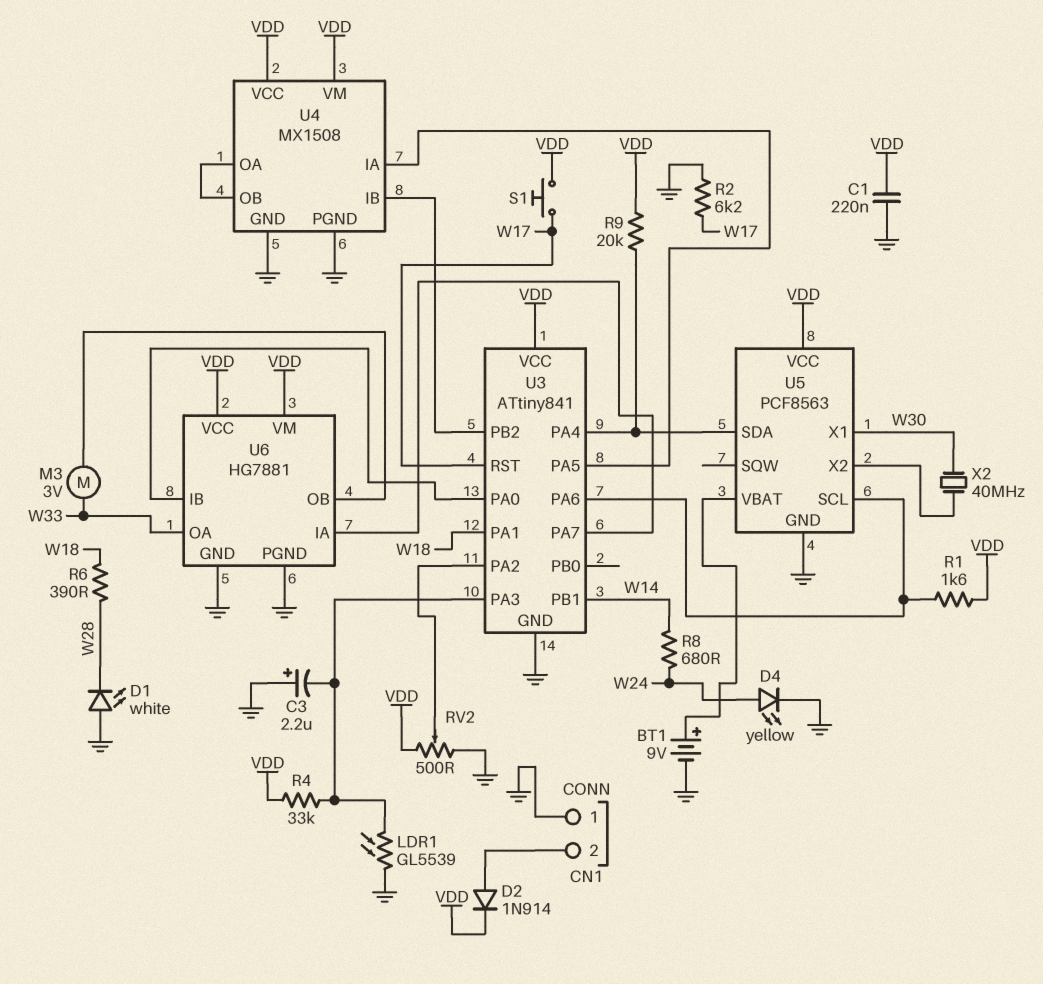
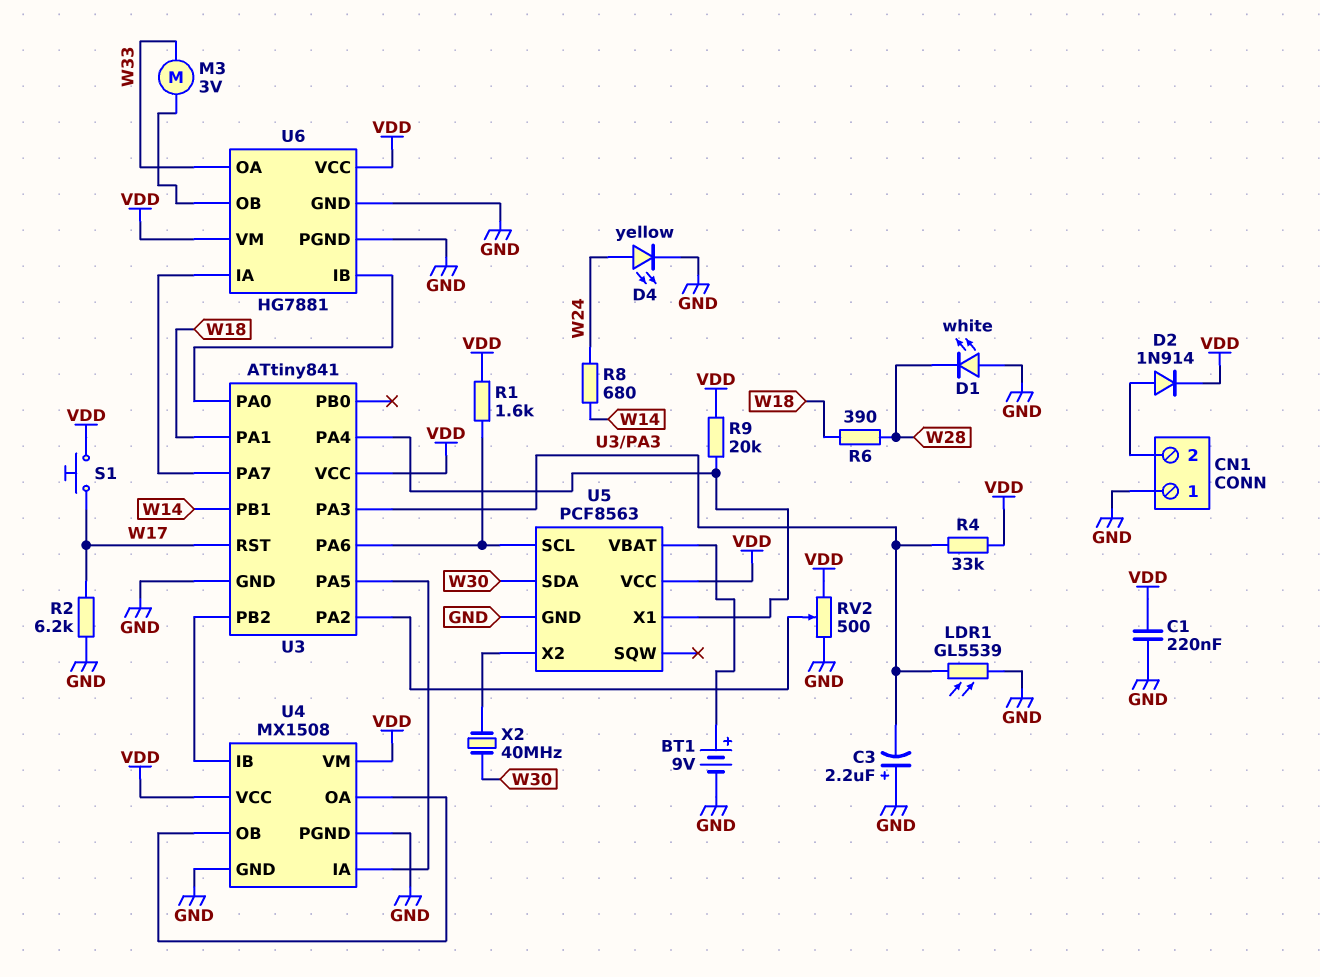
U5 pin SDA: U3/PA4 -> W30
U5 pin X1: W30 -> U3/PA4

